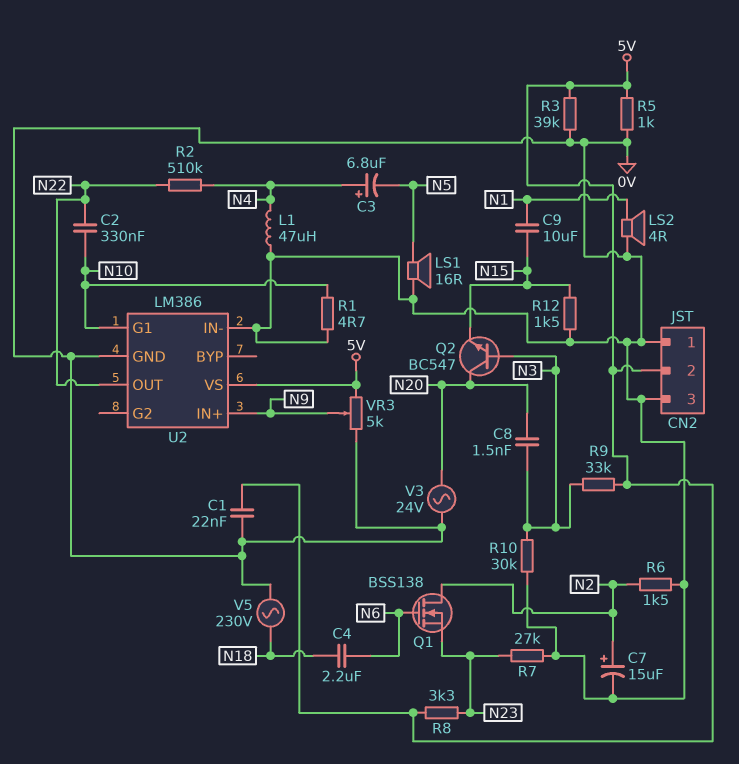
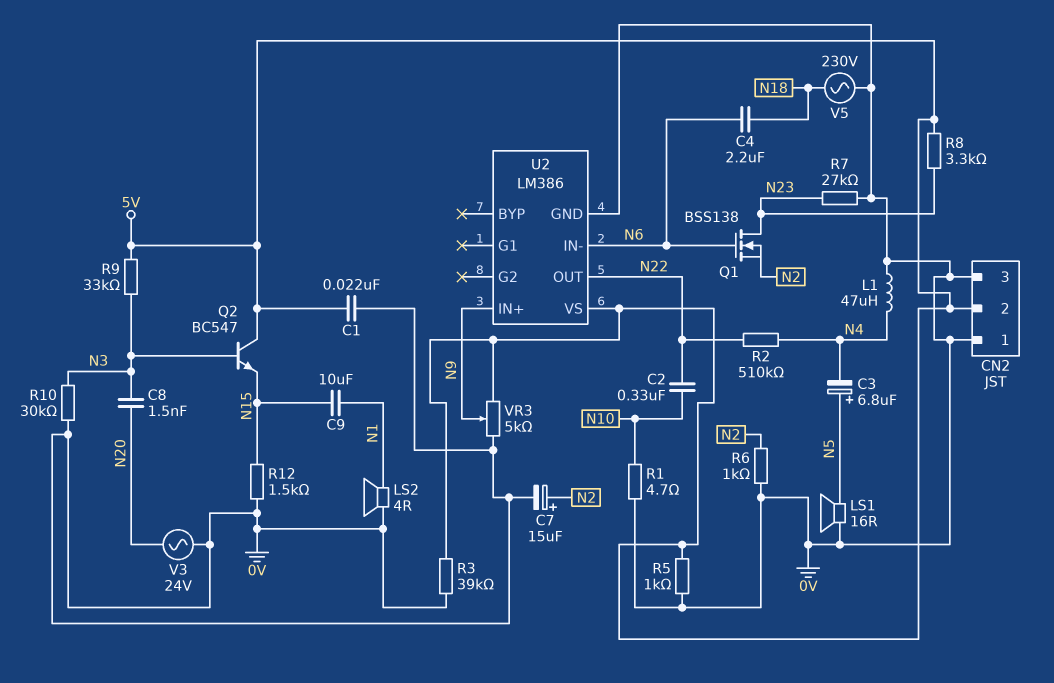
C3: 6.8uF (plus N4, minus N5) -> 6.8uF (plus N5, minus N4)
Q1: NMOS BSS138 (G N6, D N2, S N23) -> NMOS BSS138 (G N6, D N23, S N2)
Q2: NPN BC547 (B N3, C N20, E N15) -> NPN BC547 (B N3, C 5V, E N15)
R6: 1.5k (0V, N2) -> 1k (0V, N2)
U2 pin G1: N10 -> none
U2 pin IN-: 0V -> N6

